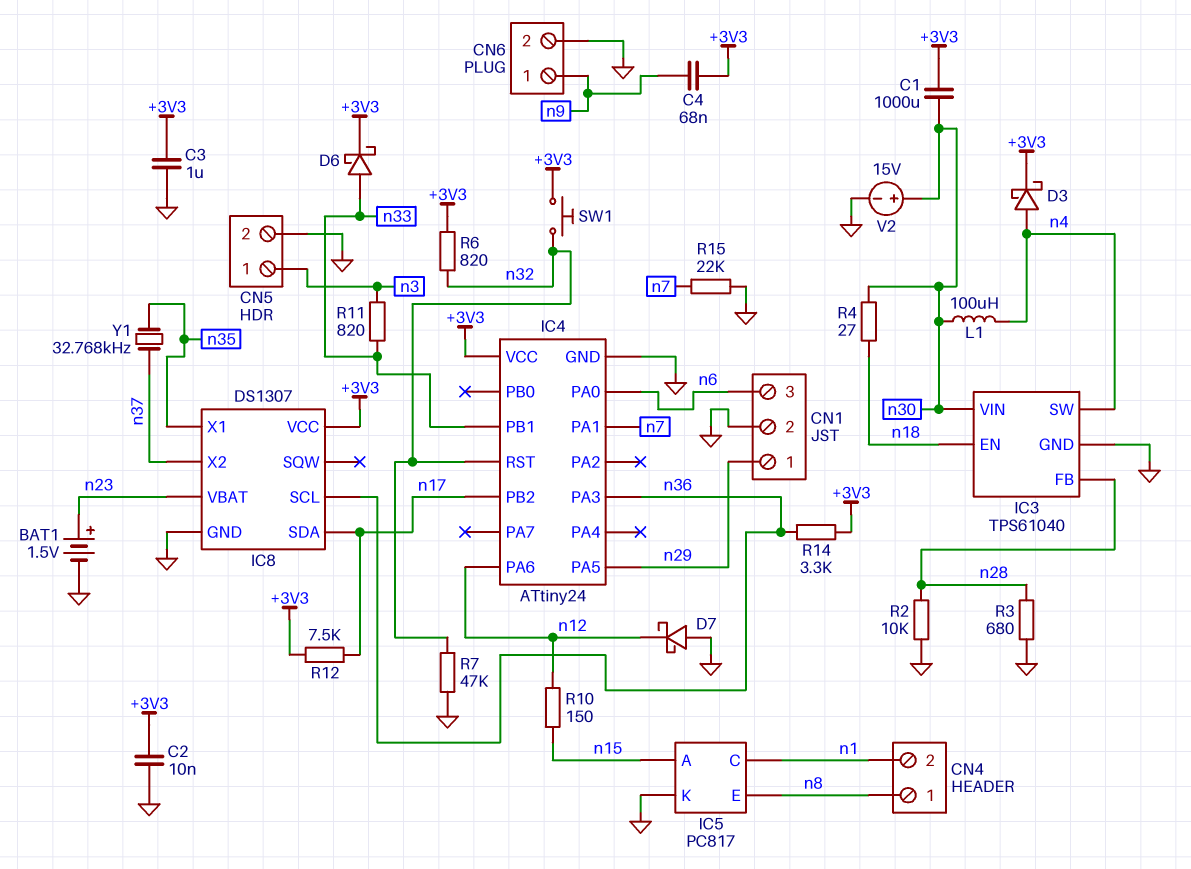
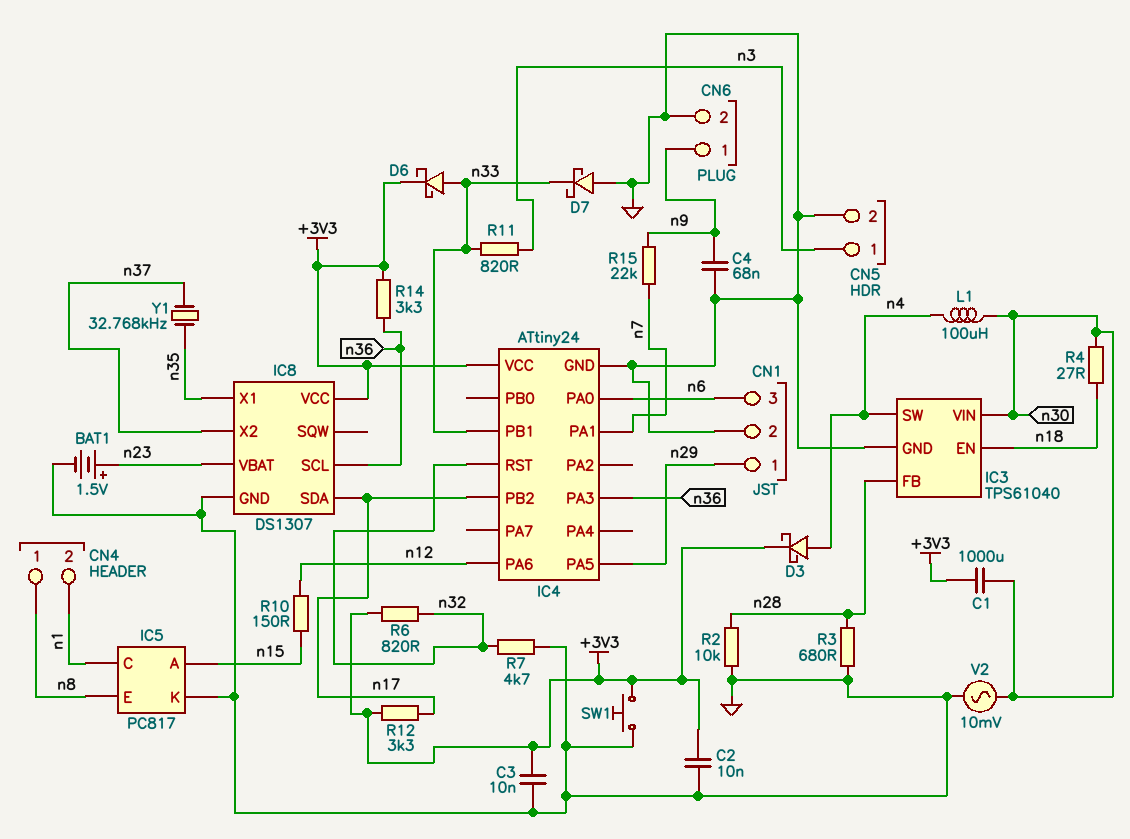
C3: 1uF (+3V3, GND) -> 10nF (+3V3, GND)
C4: 68nF (+3V3, n9) -> 68nF (GND, n9)
D7: schottky (A GND, K n12) -> schottky (A GND, K n33)
R7: 47k (GND, n32) -> 4.7k (GND, n32)
R12: 7.5k (+3V3, n17) -> 3.3k (+3V3, n17)
R15: 22k (GND, n7) -> 22k (n7, n9)
SW1: button (+3V3, n32) -> button (+3V3, GND)
V2: 15V (plus n30, minus GND) -> AC 10mV (GND, n30)

